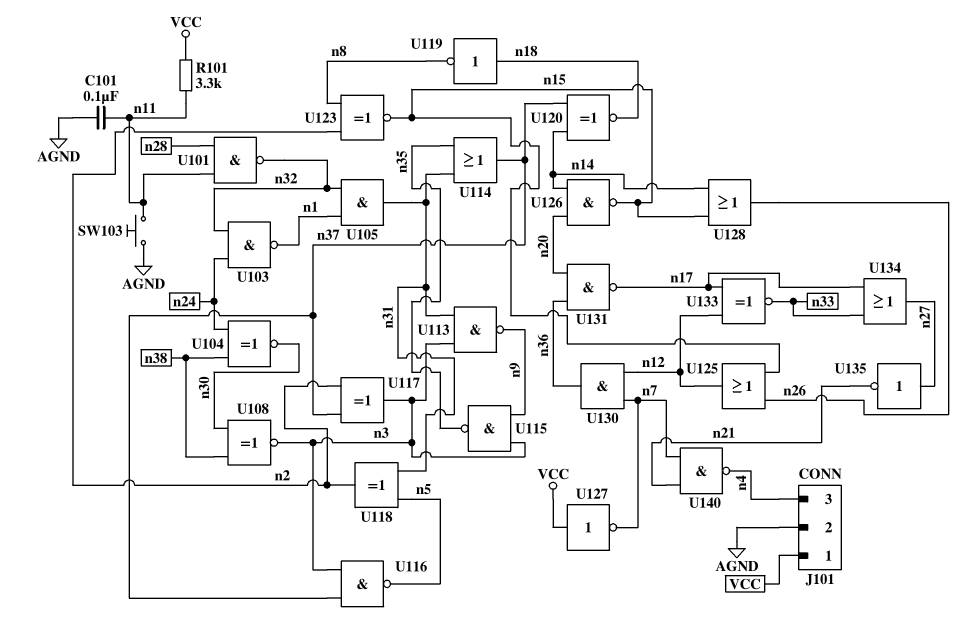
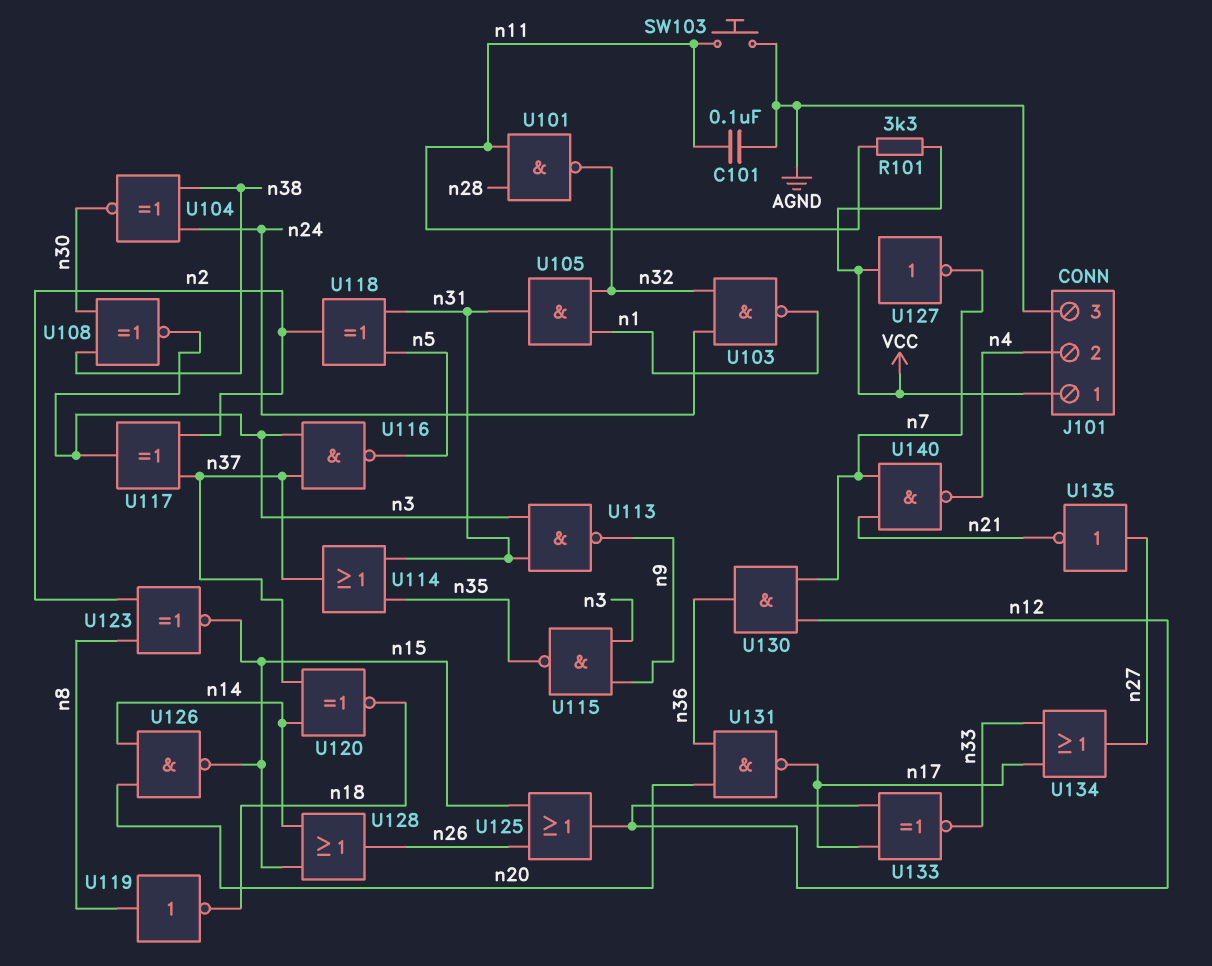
J101 pin 2: AGND -> n4
J101 pin 3: n4 -> AGND
U119: NOT (in n18, out n8) -> NOT (in n8, out n18)

